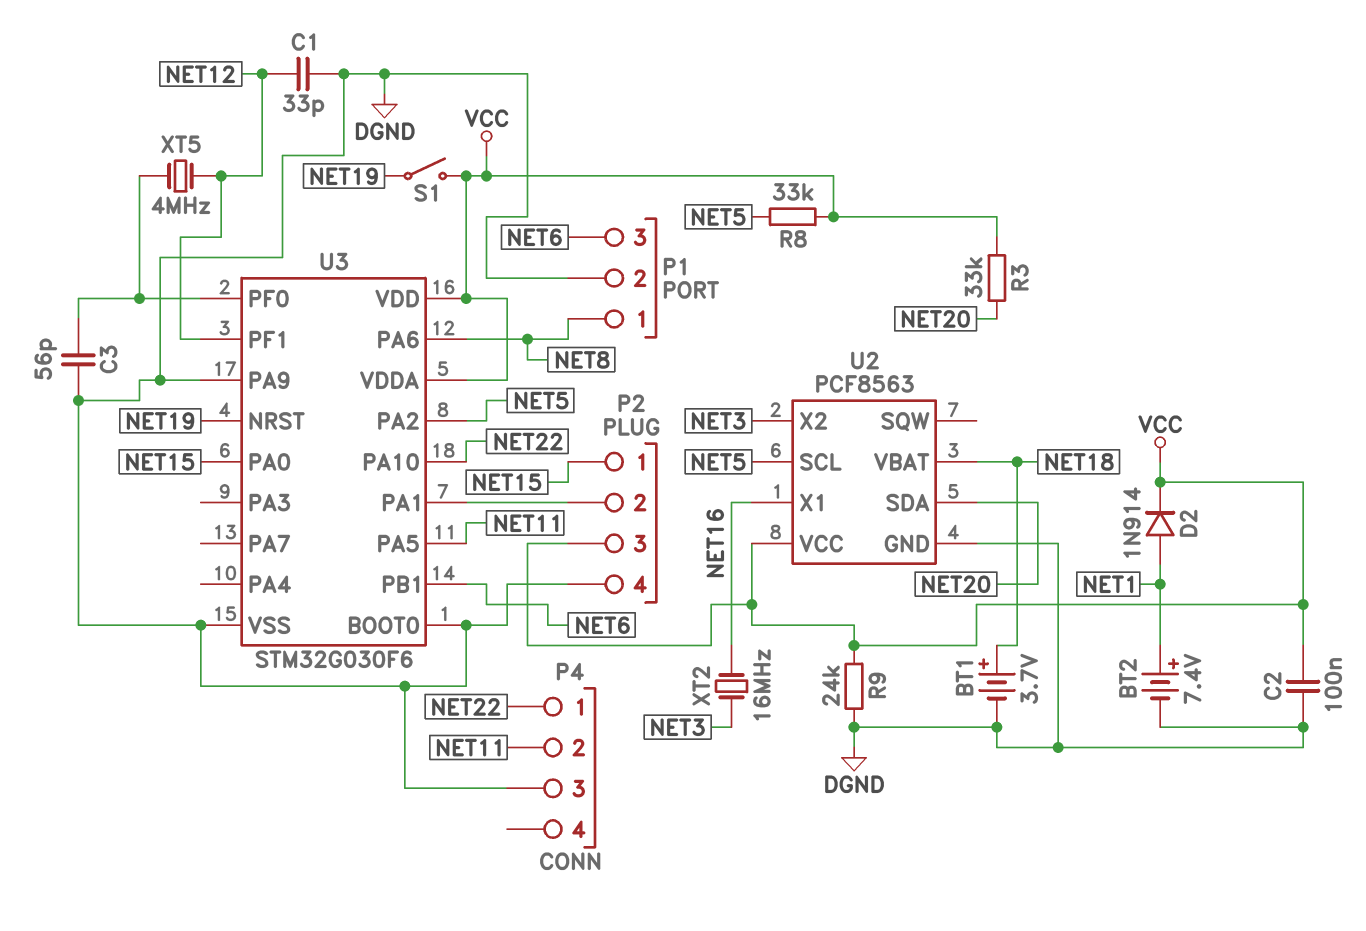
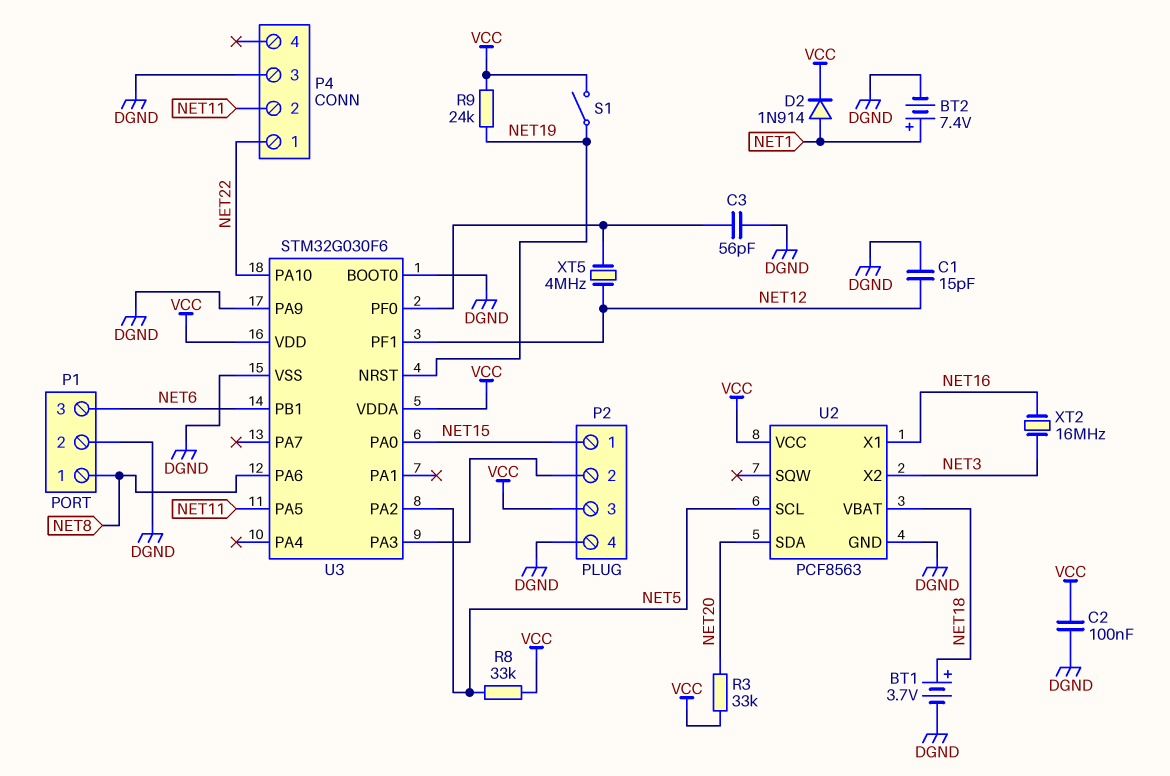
C1: 33pF (DGND, NET12) -> 15pF (DGND, NET12)
R9: 24k (DGND, VCC) -> 24k (NET19, VCC)
U3 pin PA1: P2/2 -> none
U3 pin PA3: none -> P2/2

